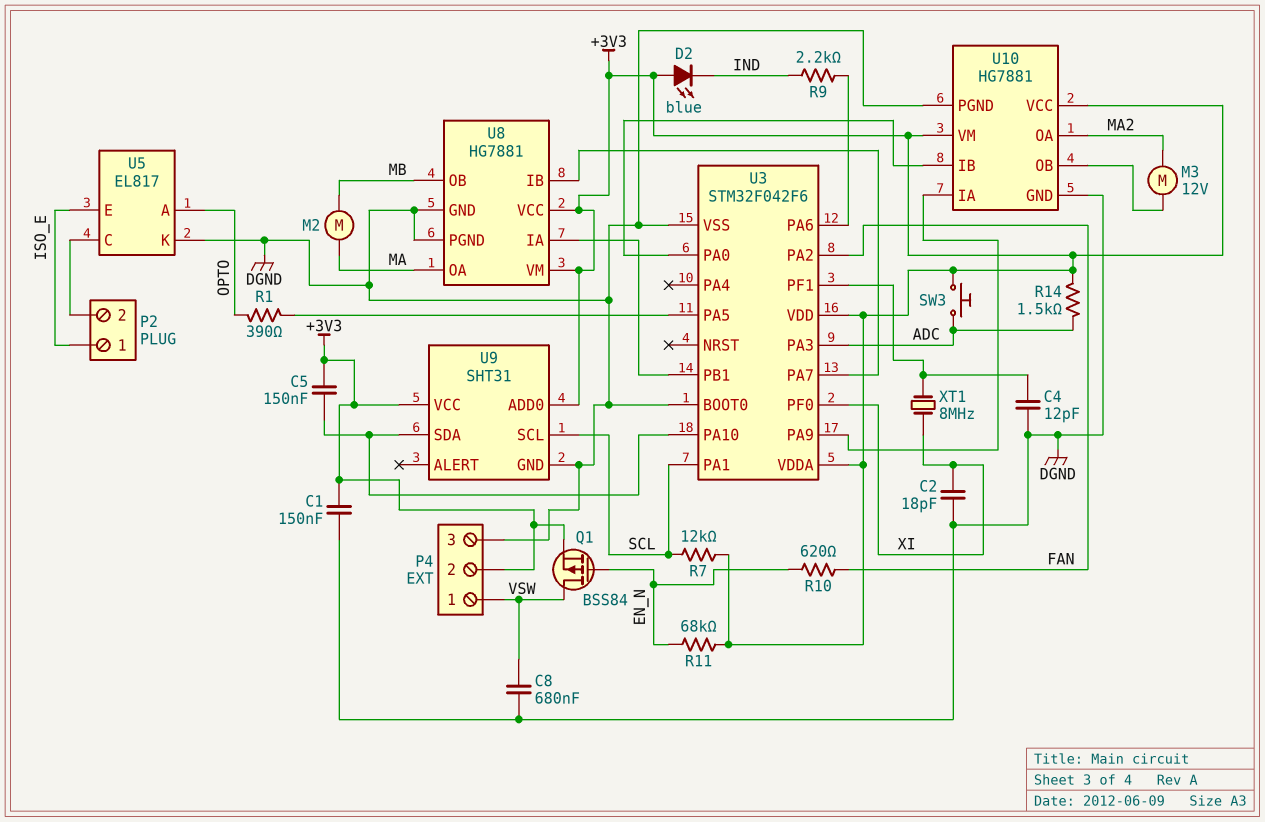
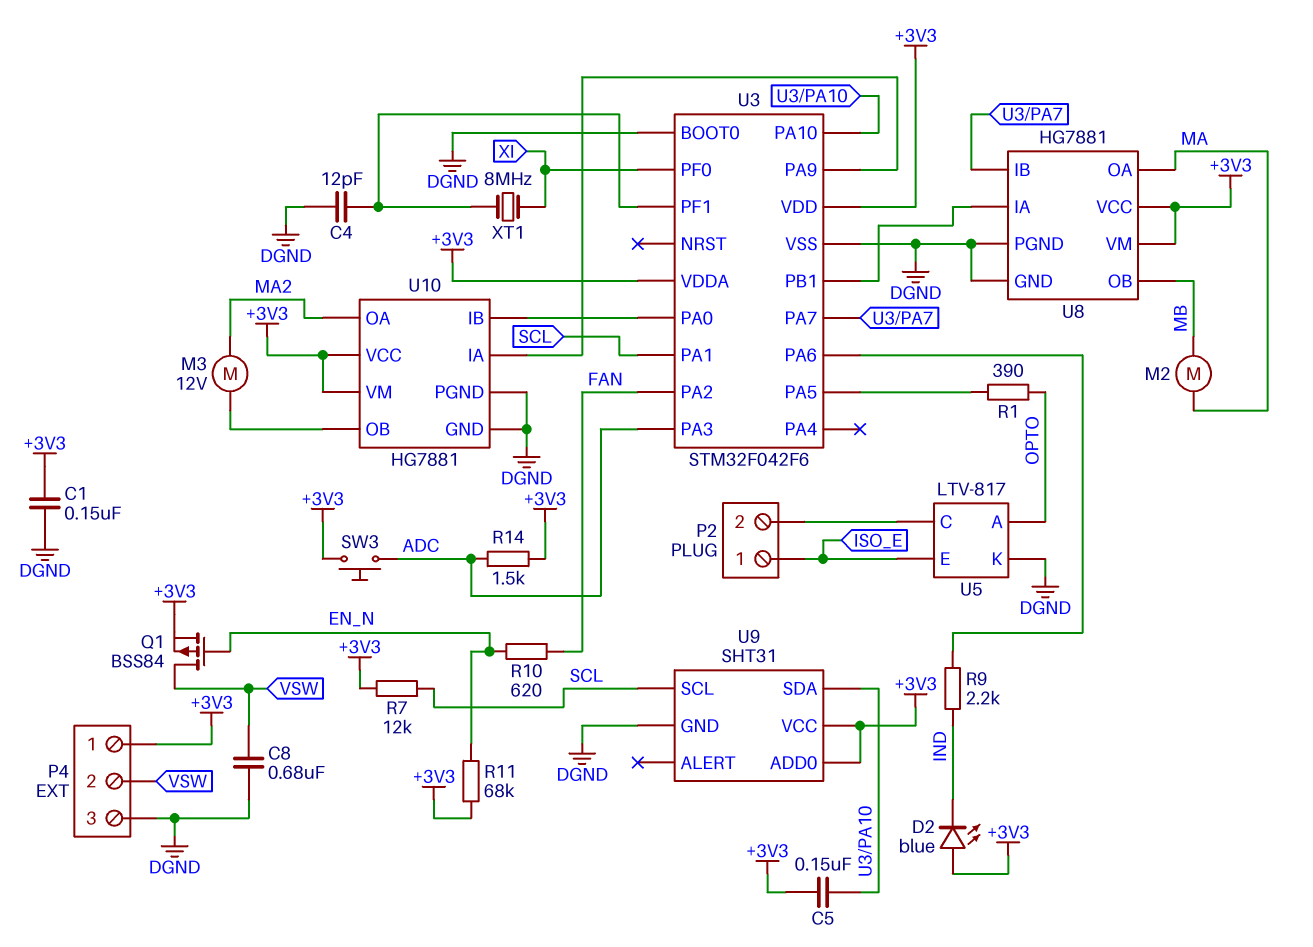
C2: 18pF (DGND, XI) -> none
P4 pin 1: VSW -> +3V3
P4 pin 2: +3V3 -> VSW
U5: EL817 -> LTV-817

